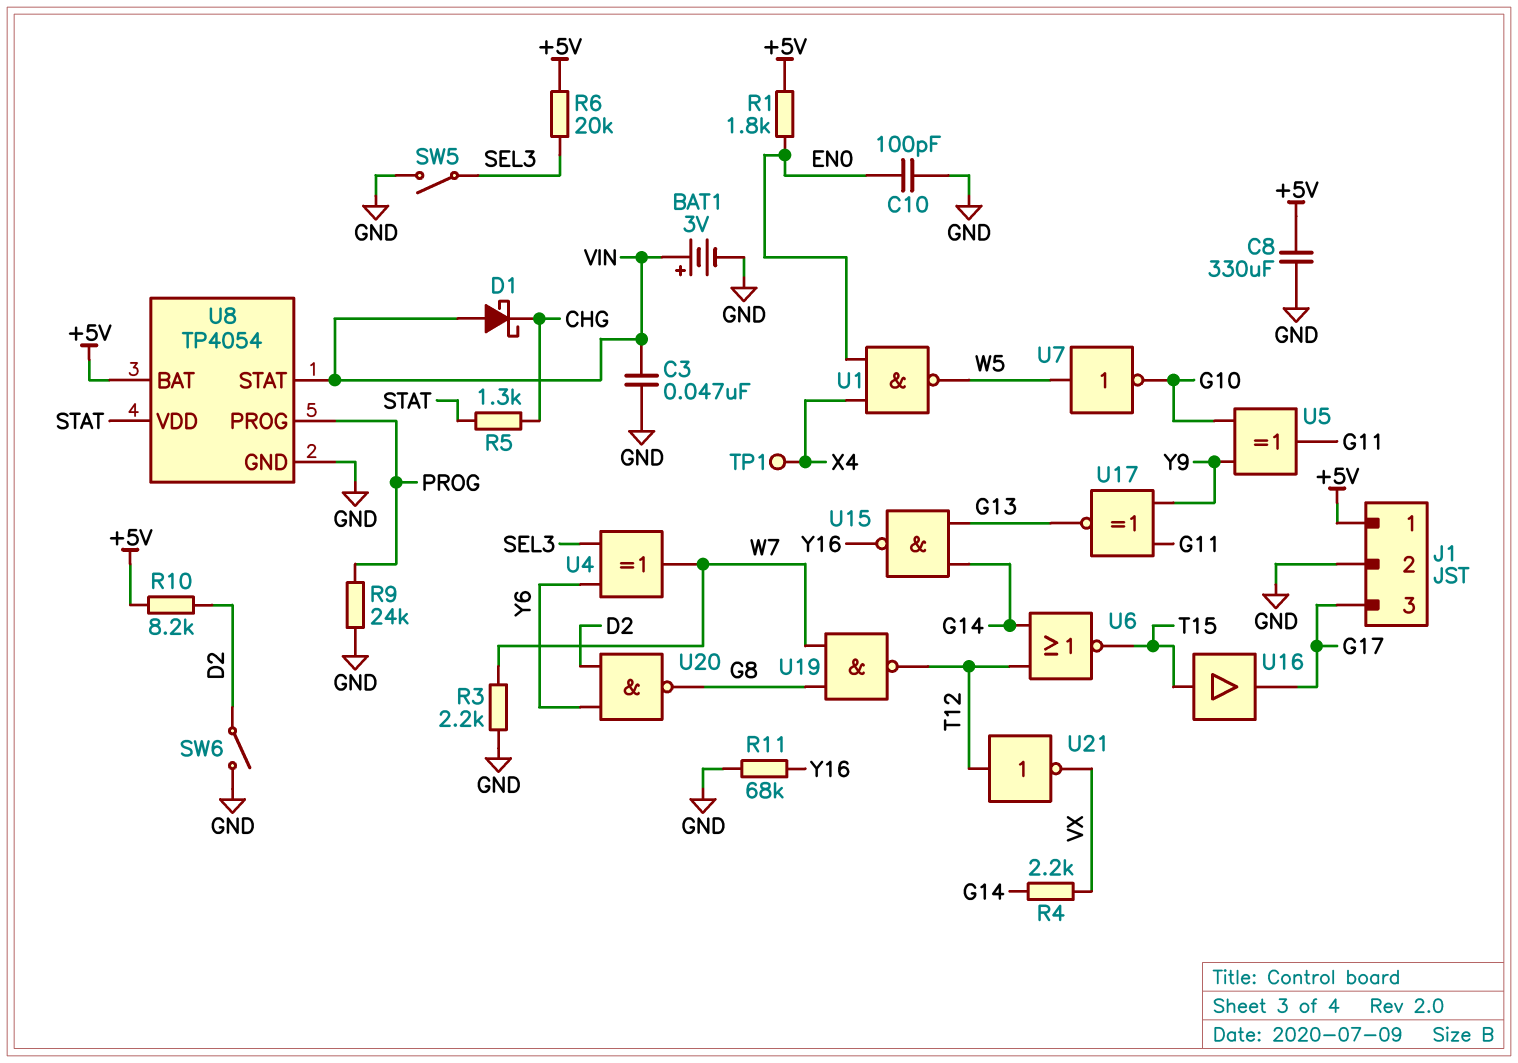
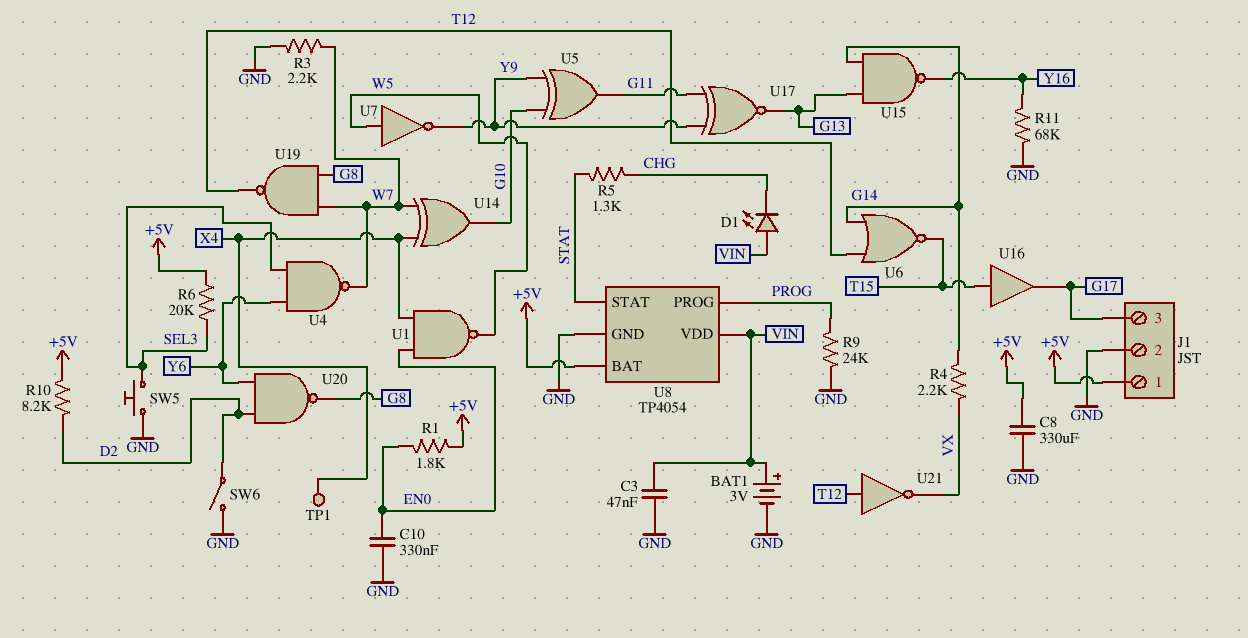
C10: 100pF (EN0, GND) -> 330nF (EN0, GND)
D1: schottky (A VIN, K CHG) -> LED (A VIN, K CHG)
SW5: switch (GND, SEL3) -> button (GND, SEL3)
U4: XOR (in SEL3, in Y6, out W7) -> NAND (in SEL3, in Y6, out W7)
U7: NOT (in W5, out G10) -> NOT (in W5, out Y9)
U8 pin STAT: VIN -> STAT
U8 pin VDD: STAT -> VIN
U14: none -> XOR (in W7, in X4, out G10)

